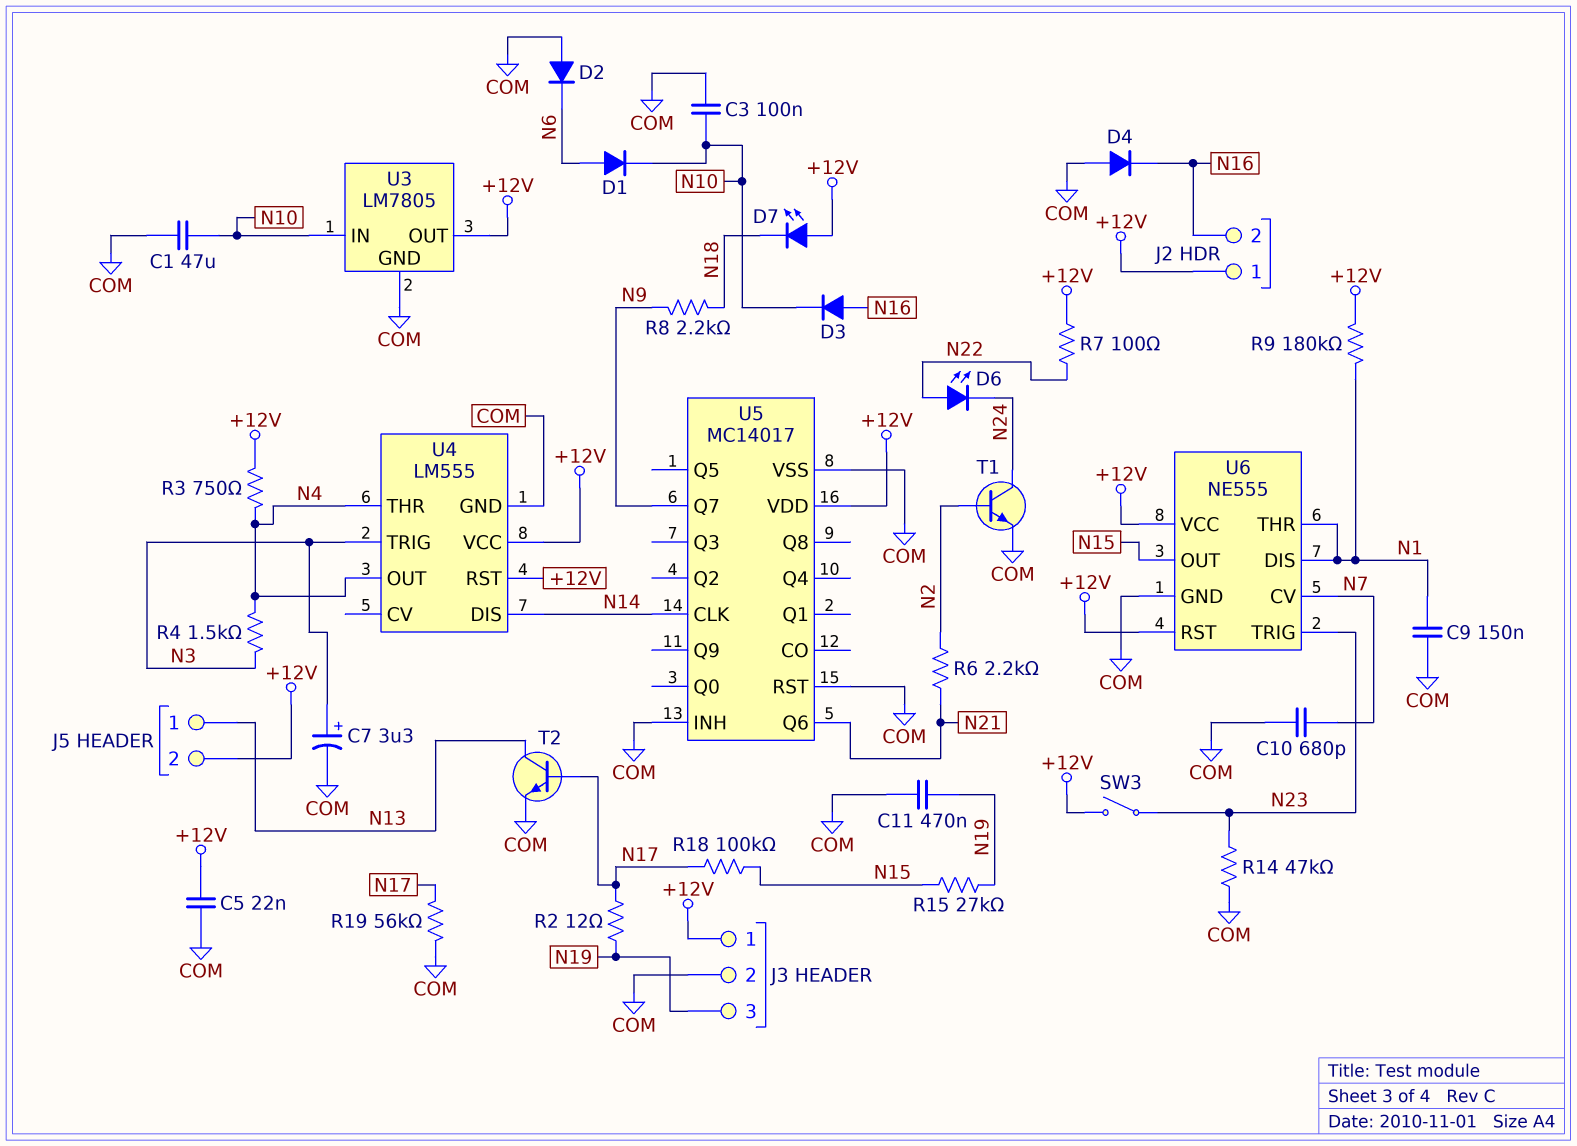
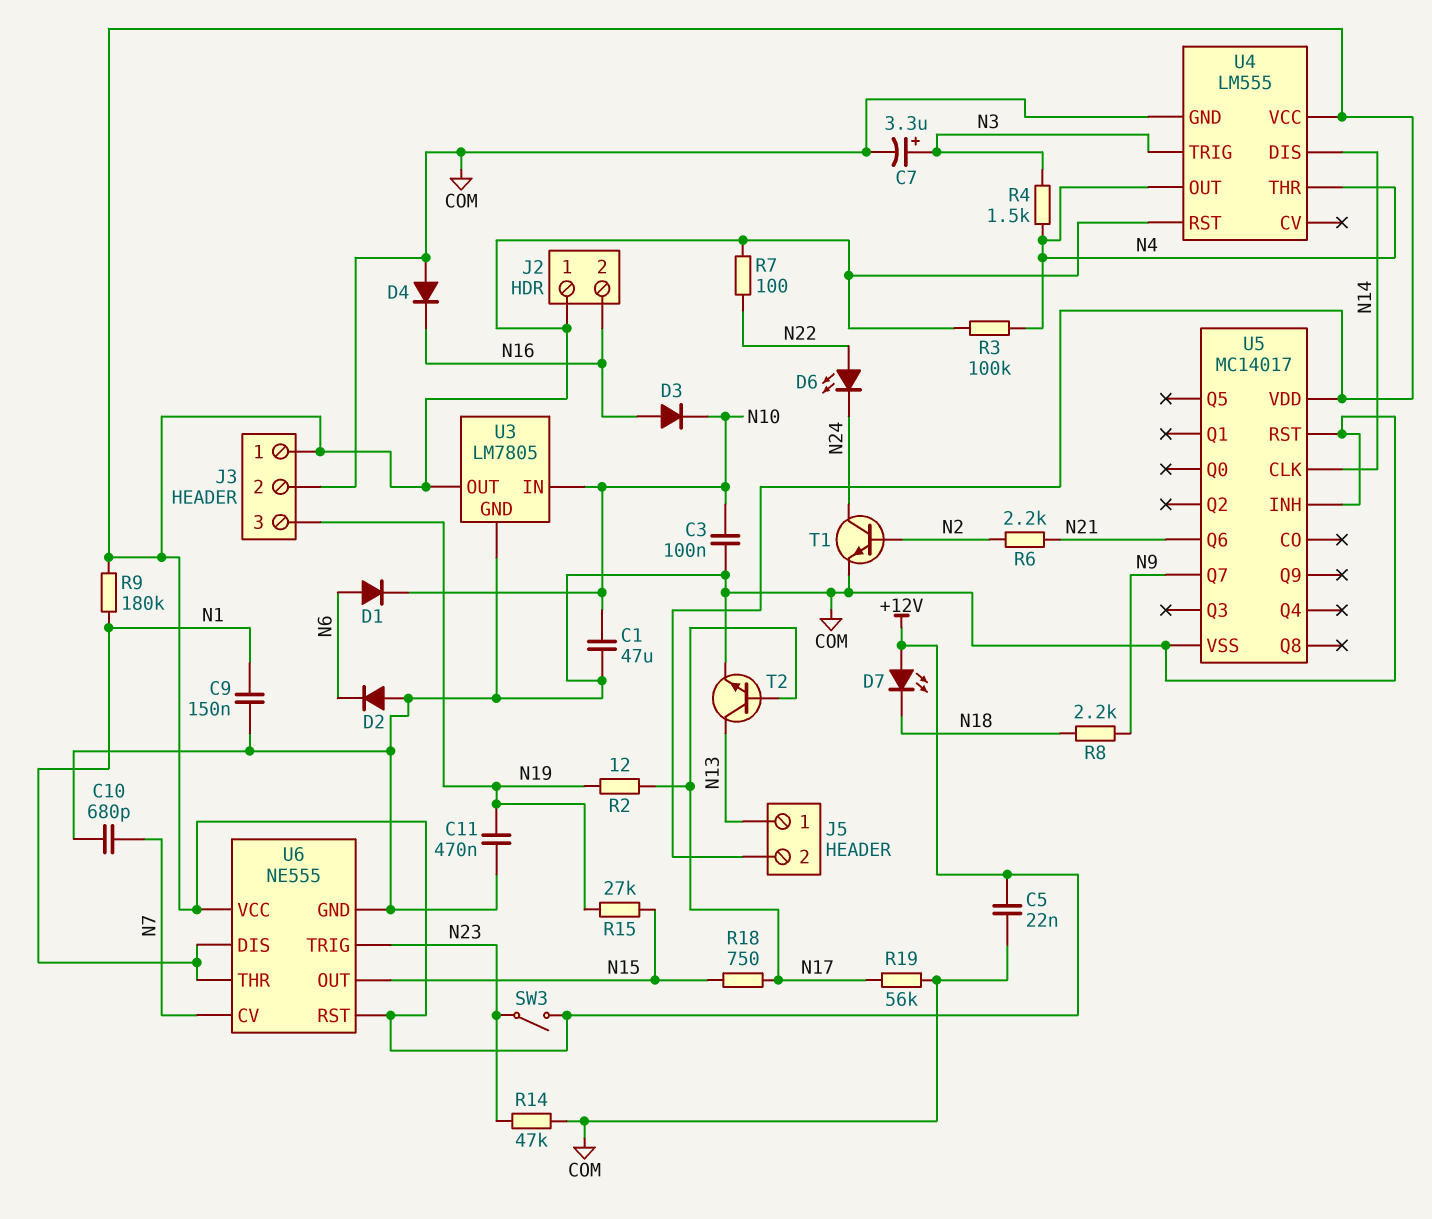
R3: 750 (+12V, N4) -> 100k (+12V, N4)
R18: 100k (N15, N17) -> 750 (N15, N17)

